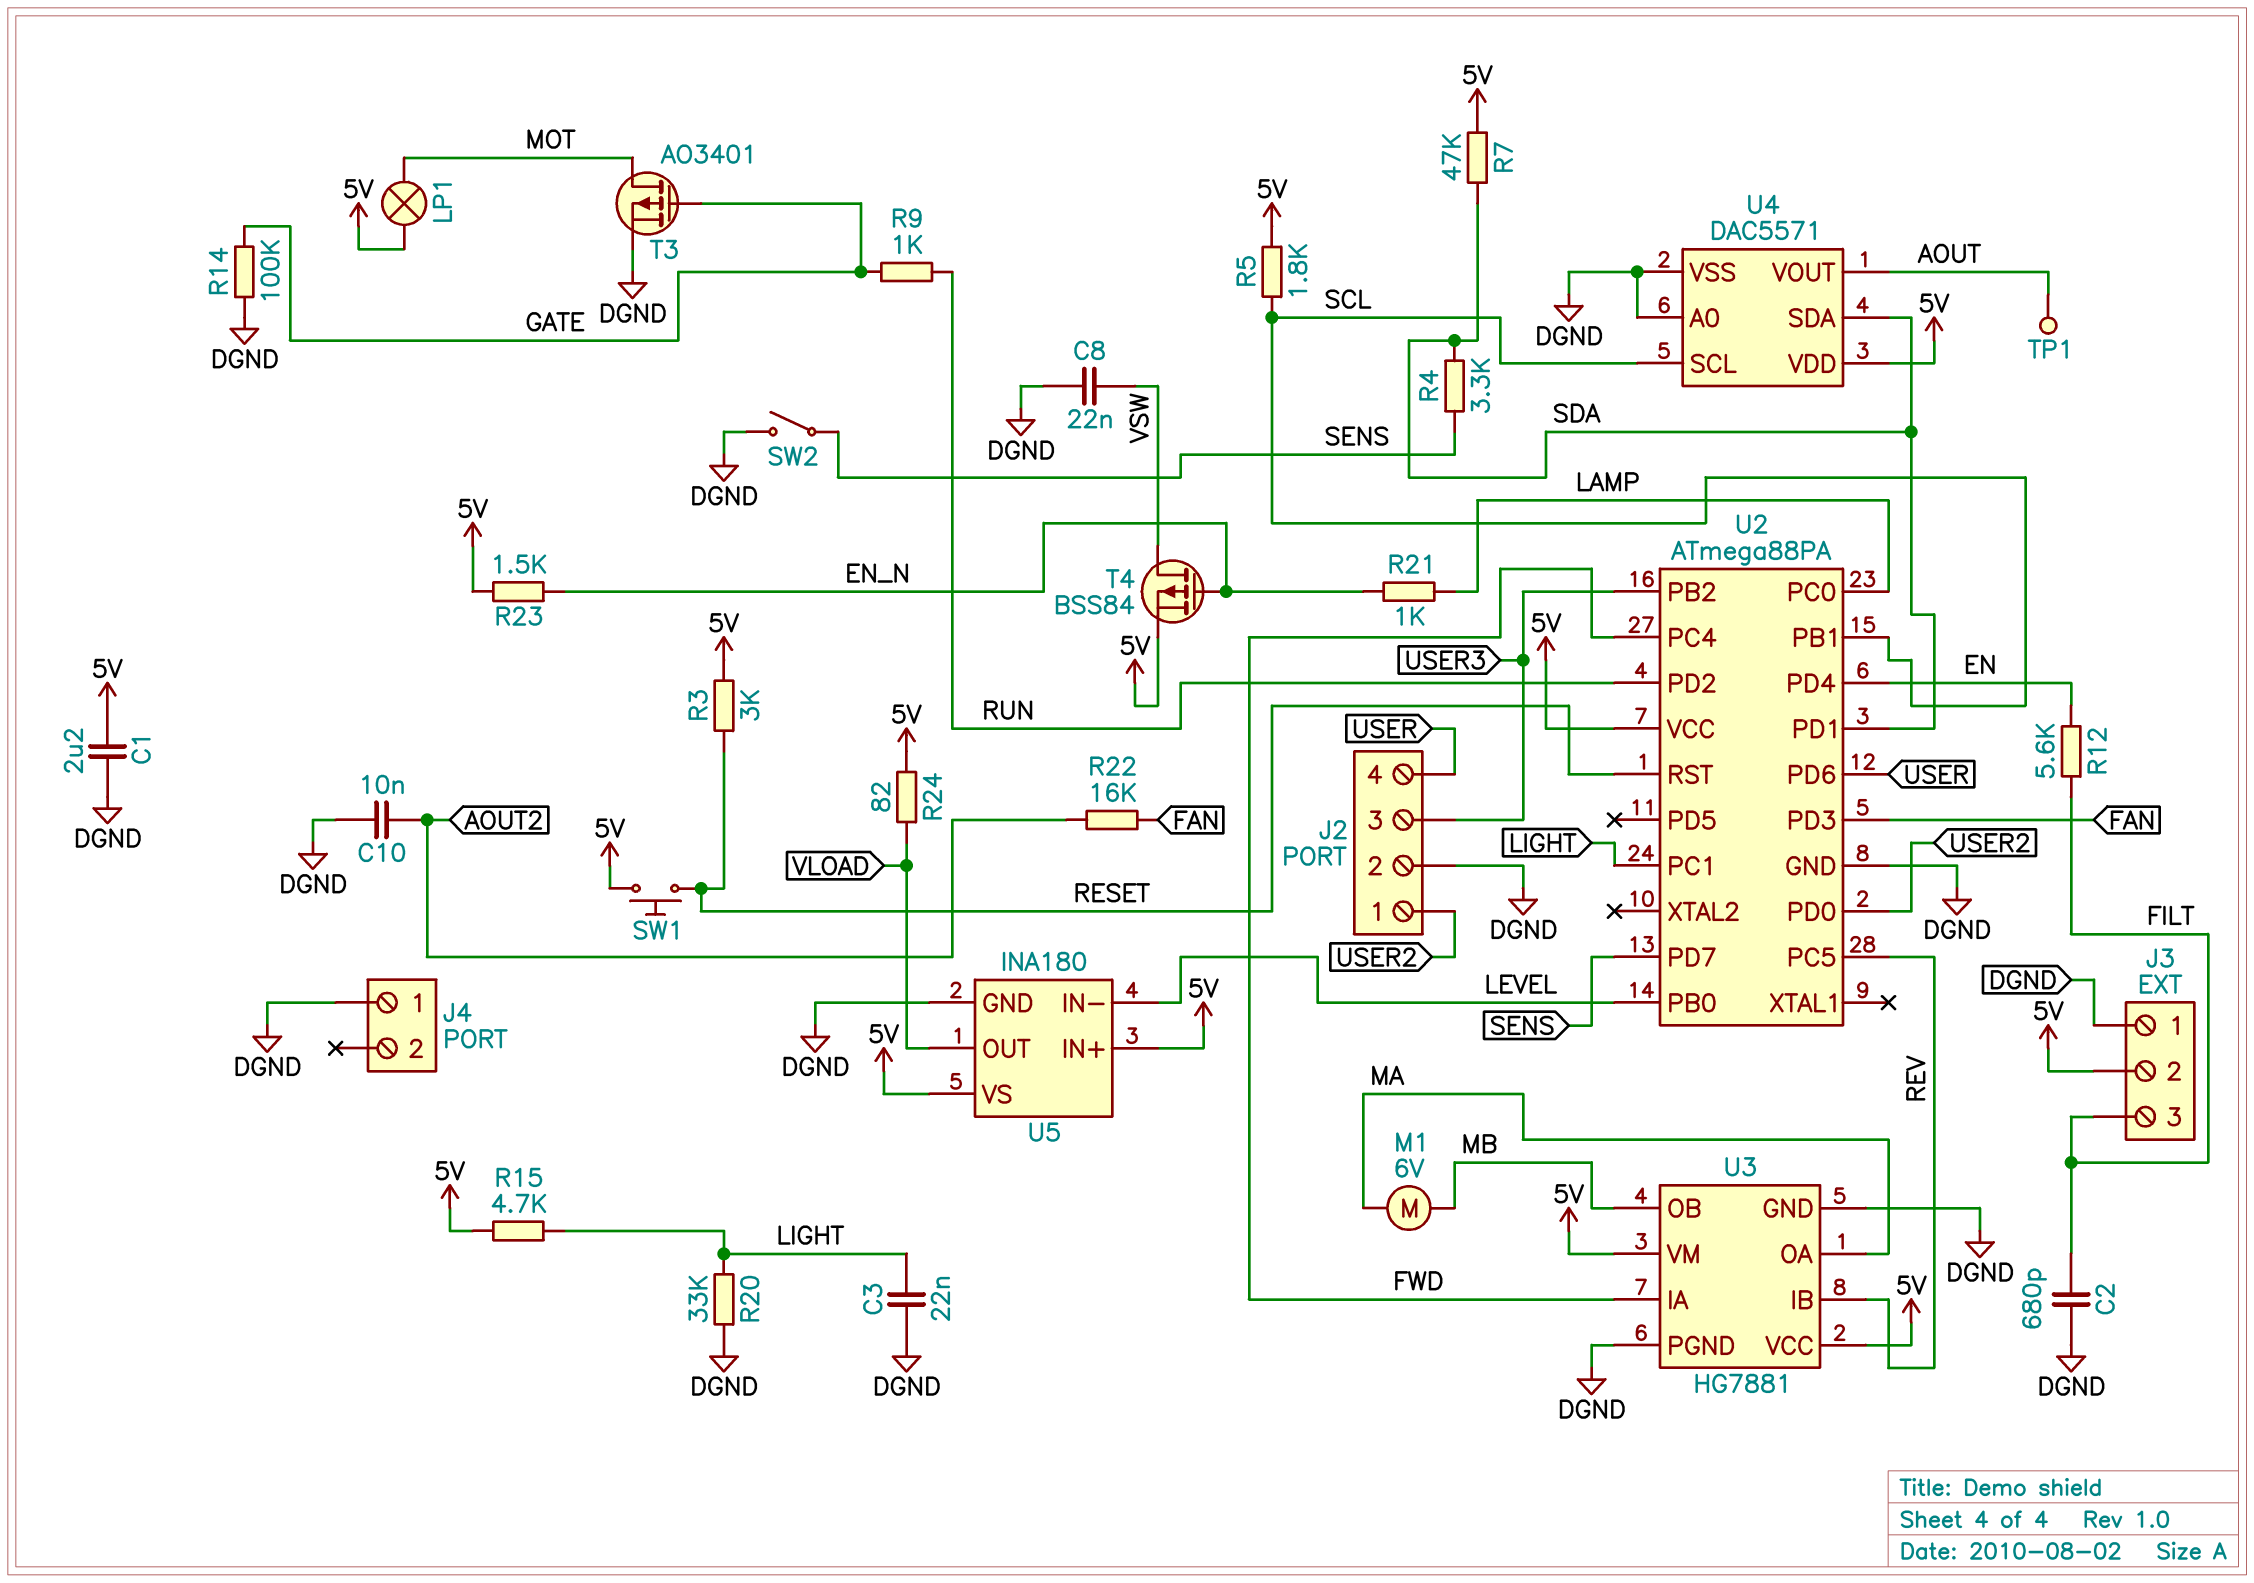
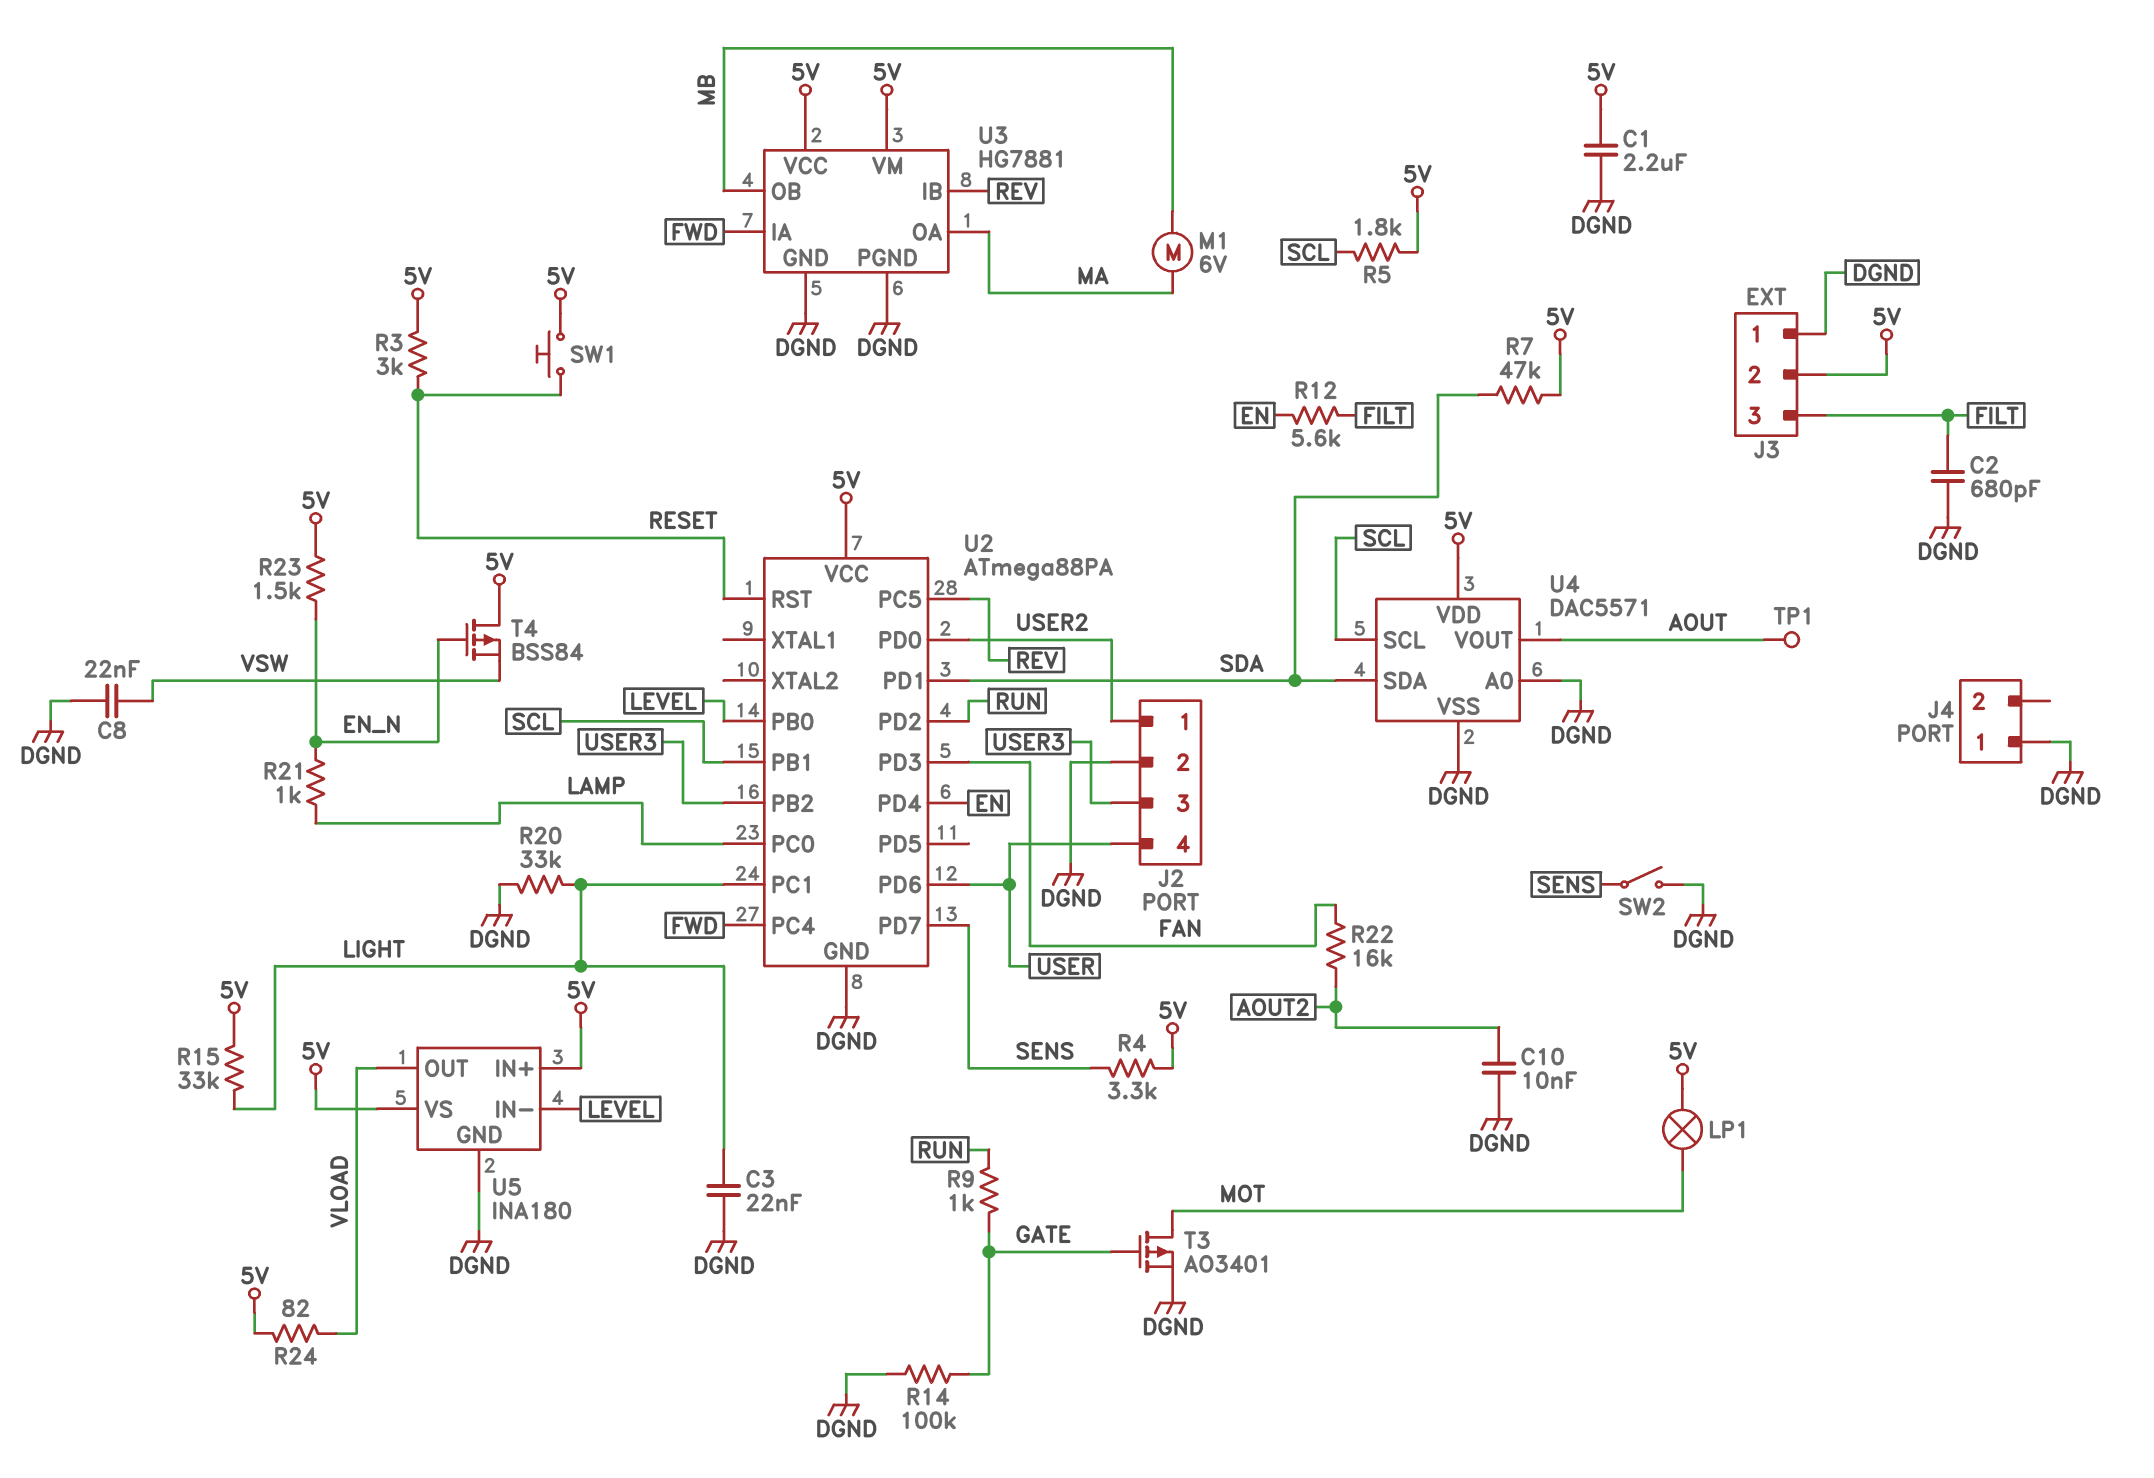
R4: 3.3k (SDA, SENS) -> 3.3k (5V, SENS)
R15: 4.7k (5V, LIGHT) -> 33k (5V, LIGHT)
T4: PMOS BSS84 (G EN_N, D VSW, S 5V) -> PMOS BSS84 (G EN_N, D 5V, S VSW)

